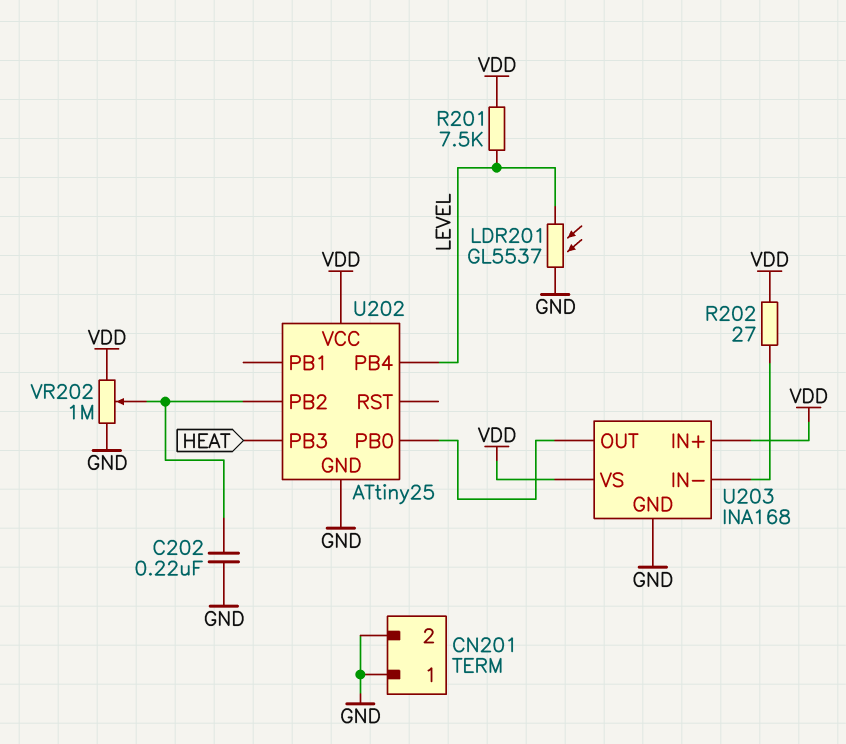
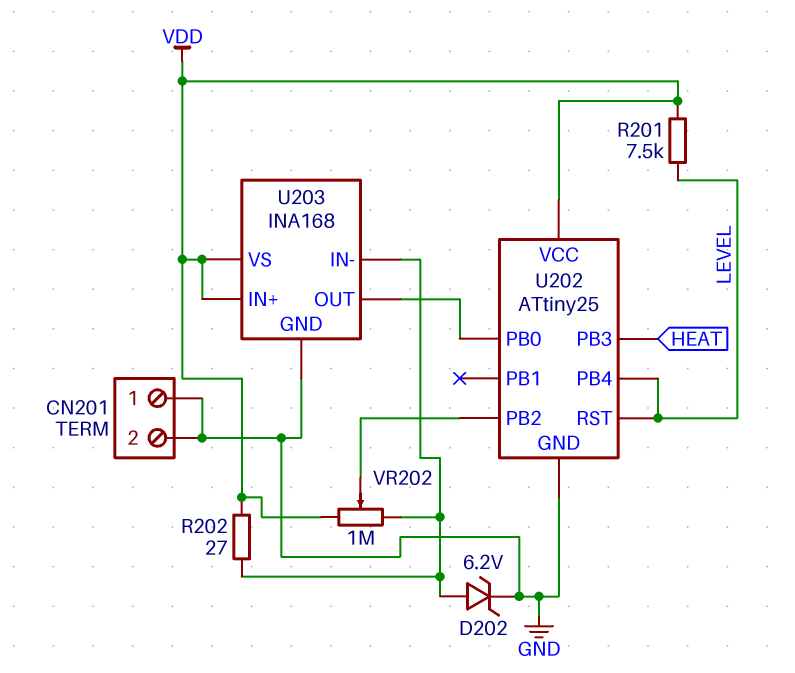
C202: 220nF (GND, U202/PB2) -> none
D202: none -> zener 6.2V (A U203/IN-, K GND)
LDR201: GL5537 (GND, LEVEL) -> none
U202 pin RST: none -> LEVEL
VR202: 1M (GND, VDD, wiper U202/PB2) -> 1M (U203/IN-, VDD, wiper U202/PB2)

